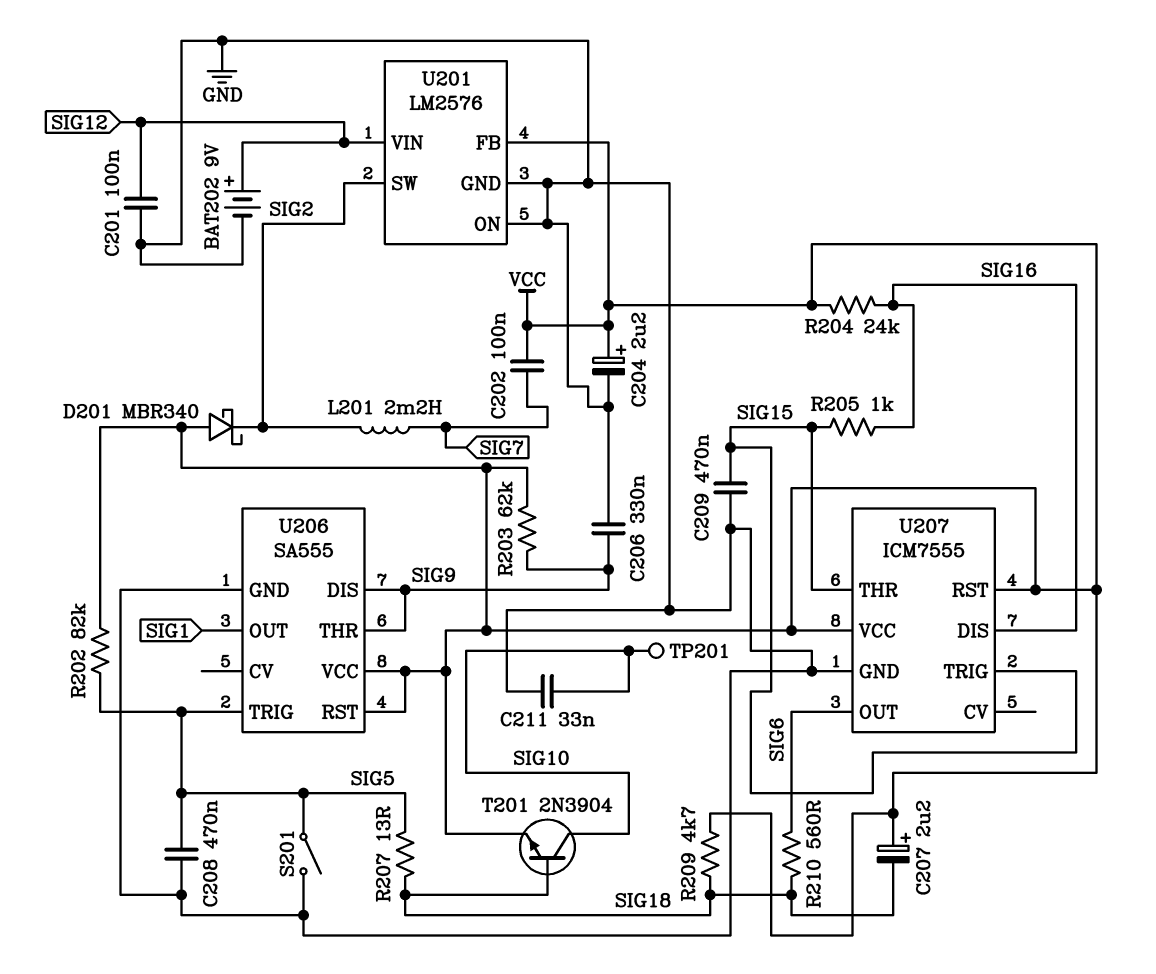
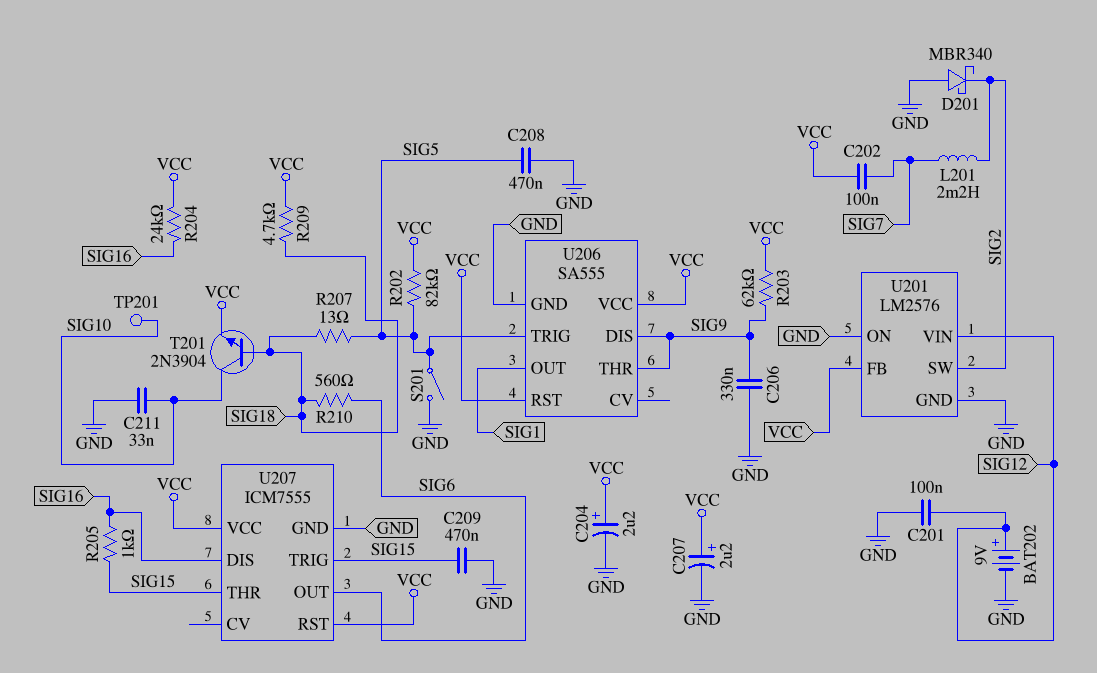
C207: 2.2uF (plus VCC, minus SIG18) -> 2.2uF (plus VCC, minus GND)
D201: schottky MBR340 (A VCC, K SIG2) -> schottky MBR340 (A GND, K SIG2)

